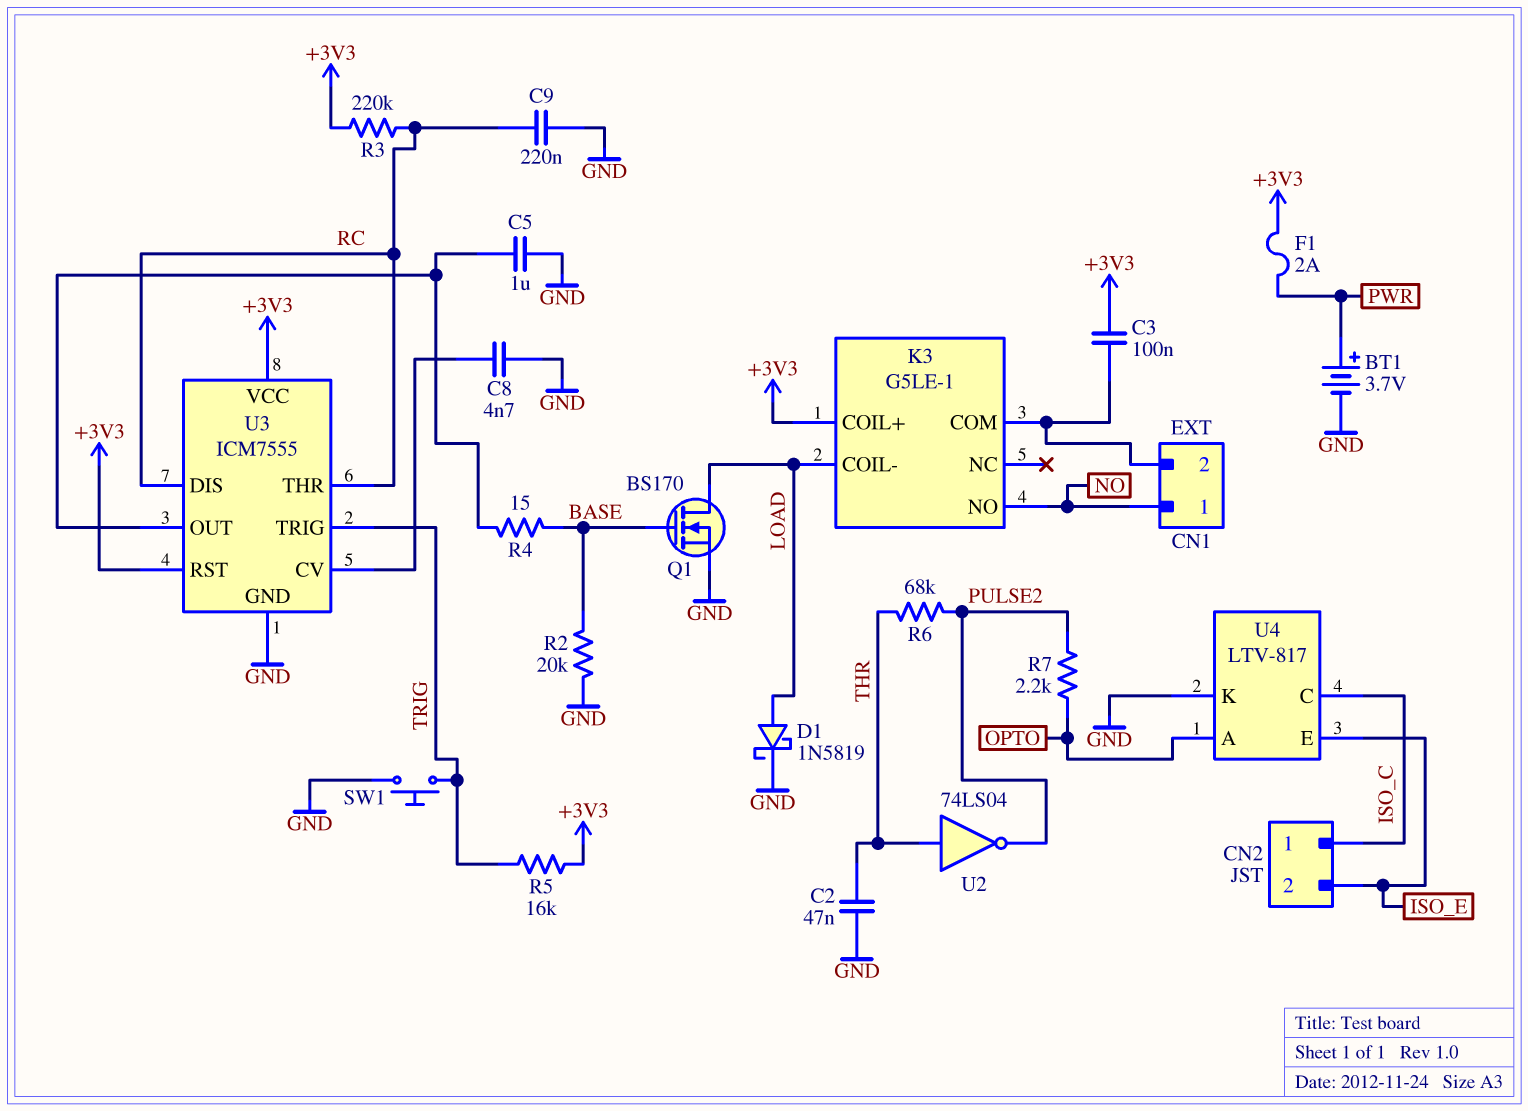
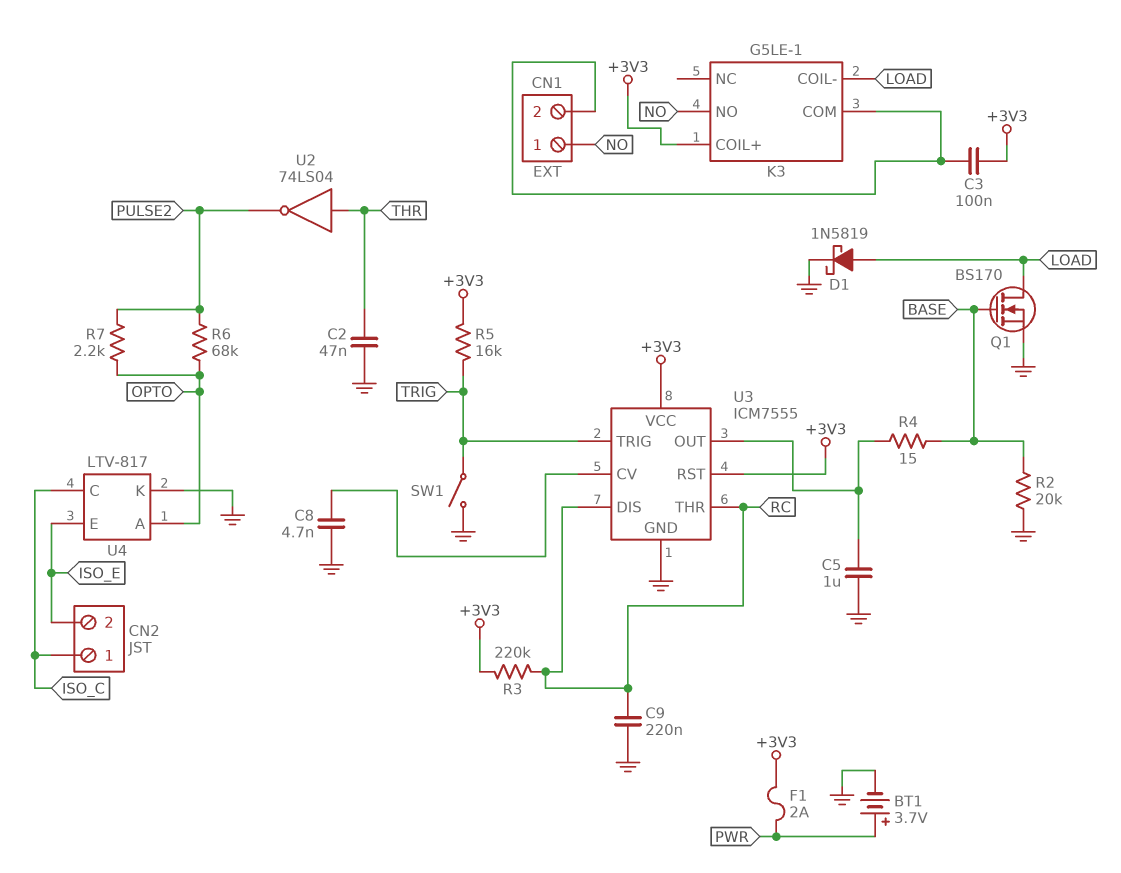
R6: 68k (PULSE2, THR) -> 68k (OPTO, PULSE2)
SW1: button (GND, TRIG) -> switch (GND, TRIG)

